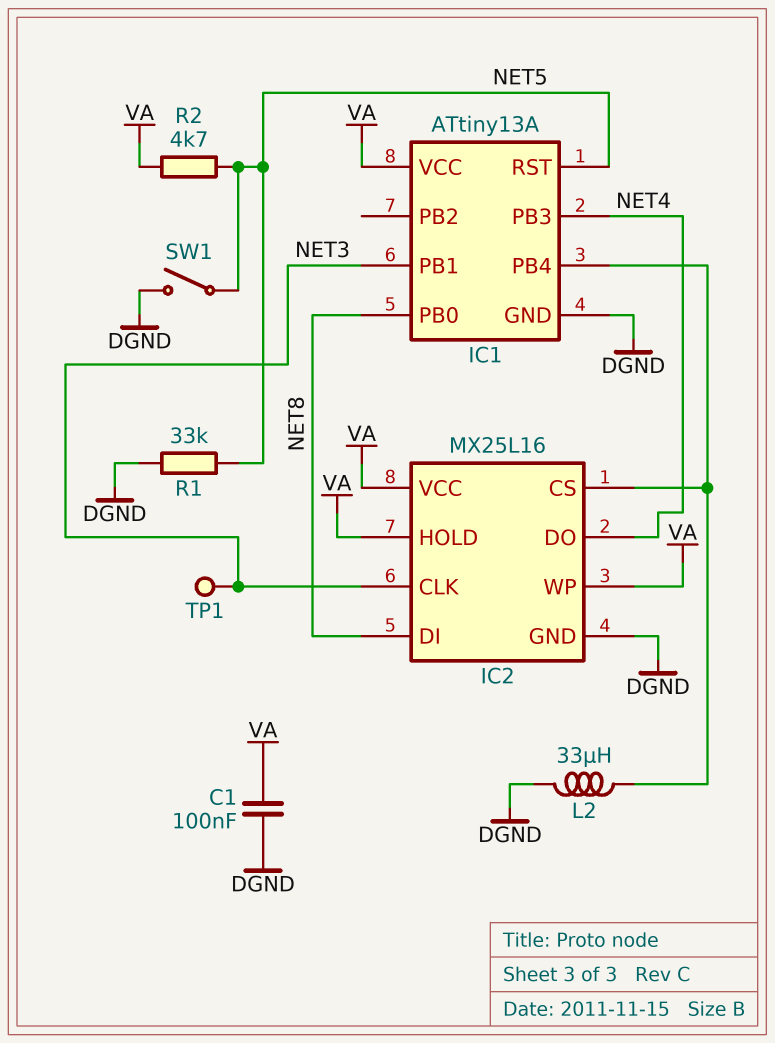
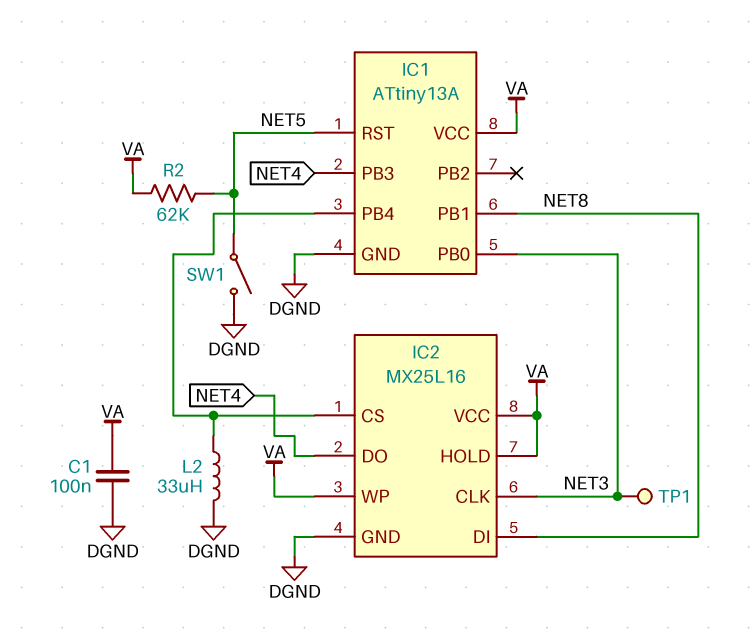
IC1 pin PB0: NET8 -> NET3
IC1 pin PB1: NET3 -> NET8
R1: 33k (DGND, NET5) -> none
R2: 4.7k (NET5, VA) -> 62k (NET5, VA)

